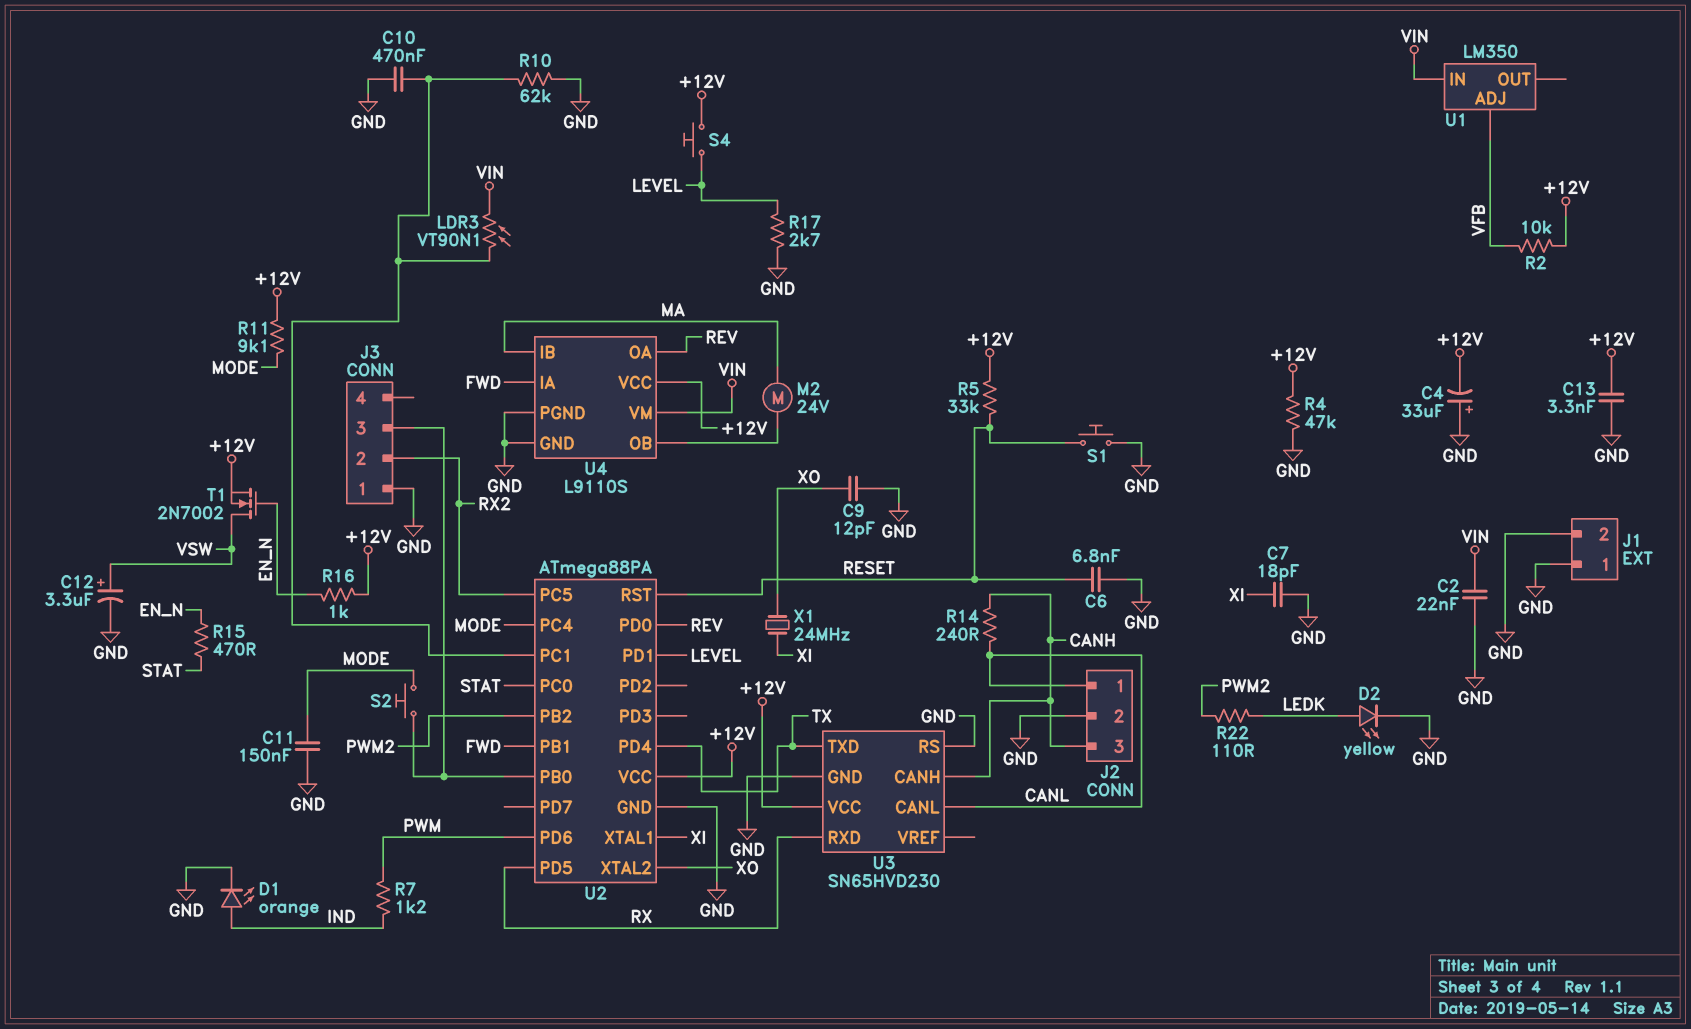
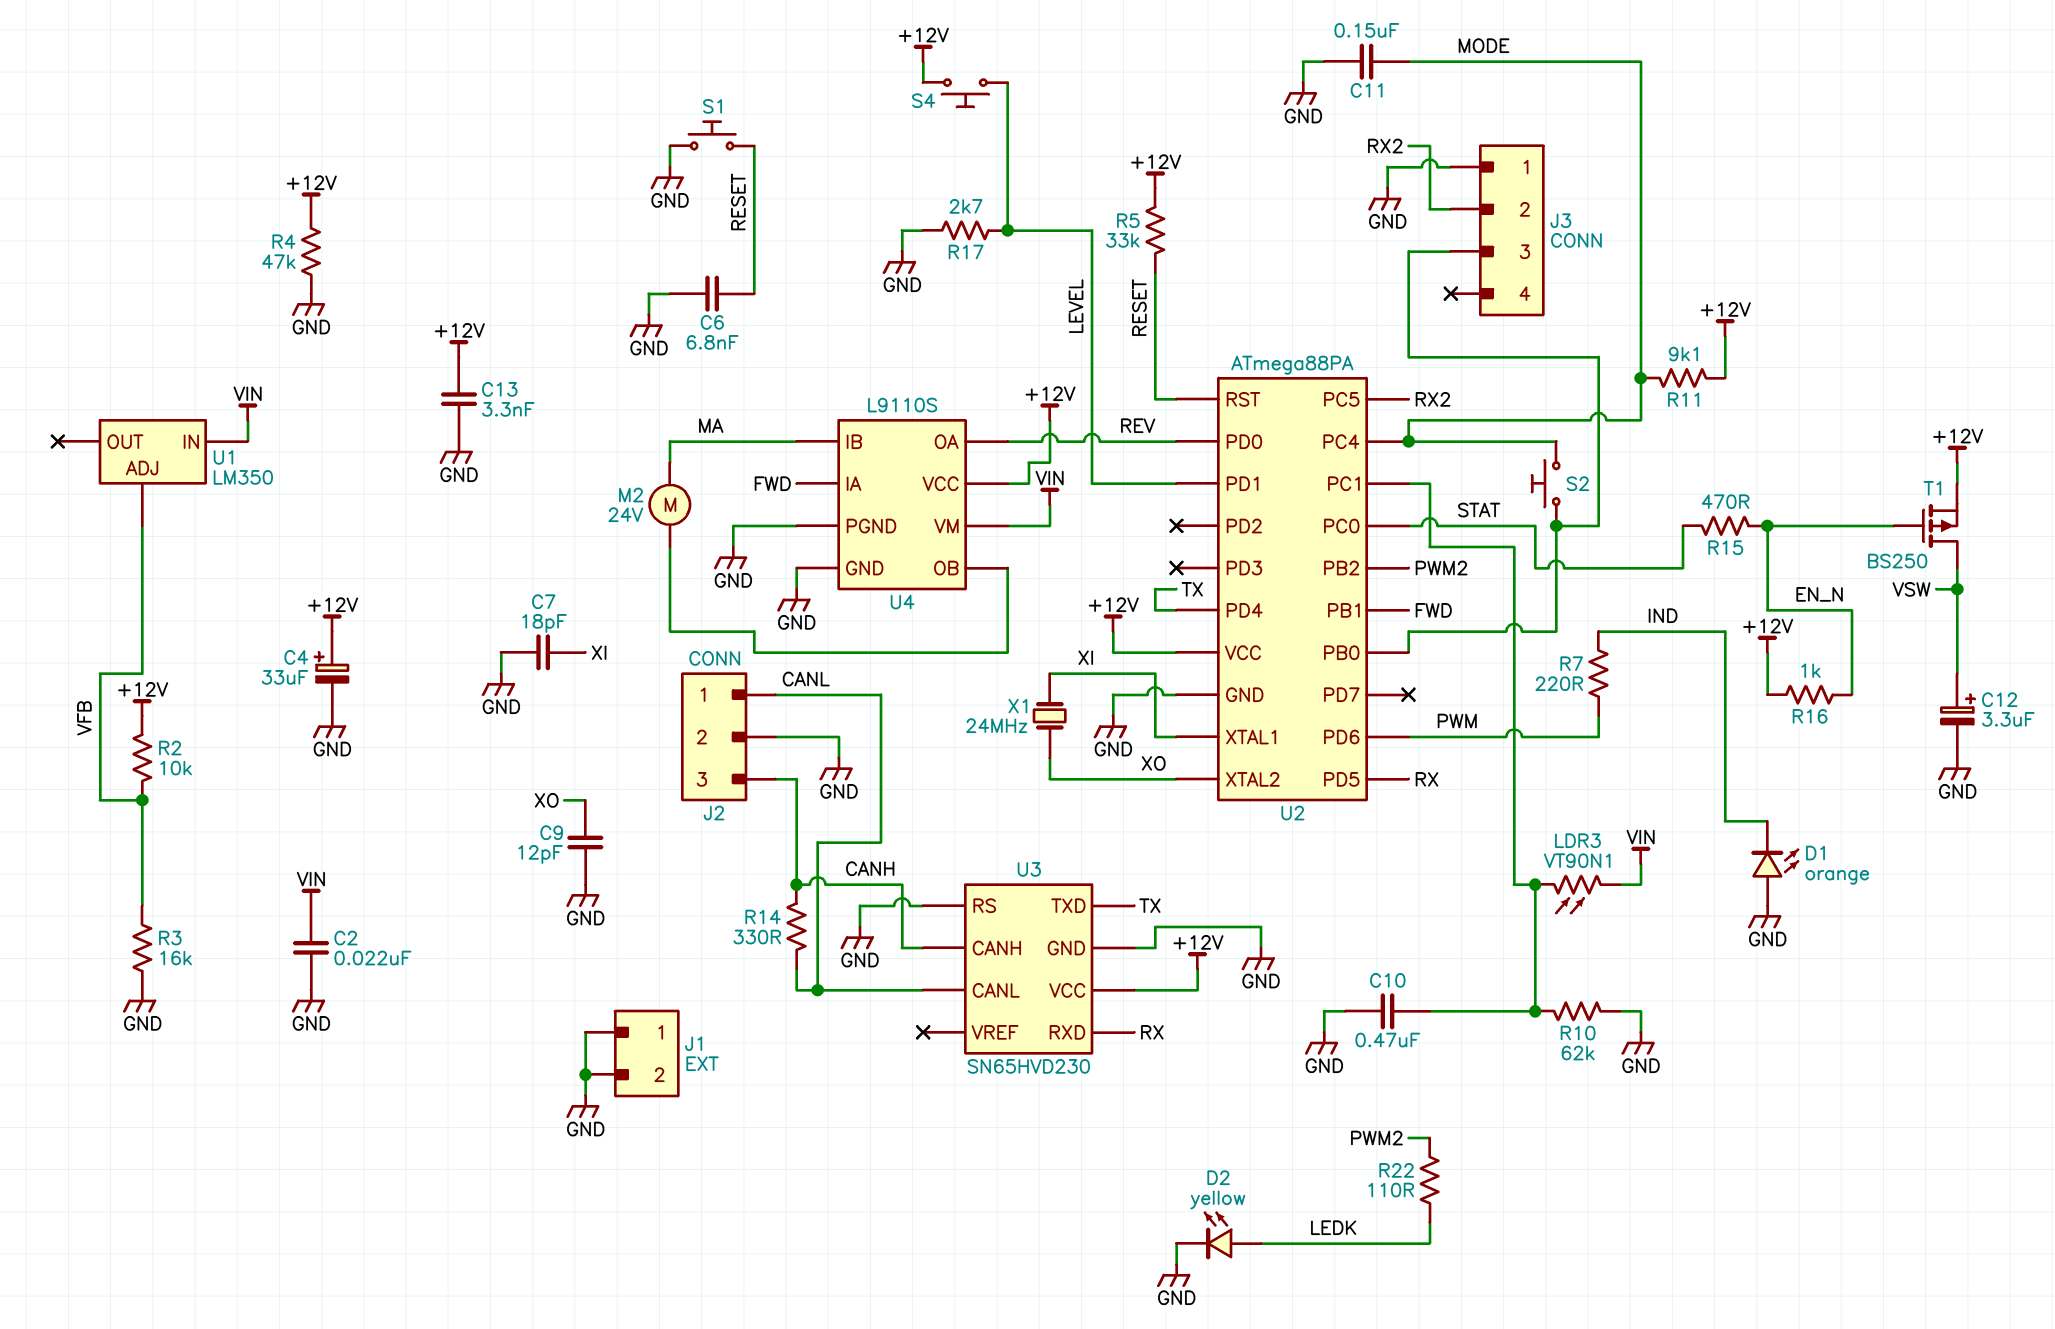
C4: 33uF (plus GND, minus +12V) -> 33uF (plus +12V, minus GND)
D1: LED orange (A IND, K GND) -> LED orange (A GND, K IND)
R3: none -> 16k (GND, VFB)
R7: 1.2k (IND, PWM) -> 220 (IND, PWM)
R14: 240 (CANH, CANL) -> 330 (CANH, CANL)
T1: NMOS 2N7002 (G EN_N, D VSW, S +12V) -> PMOS BS250 (G EN_N, D VSW, S +12V)

